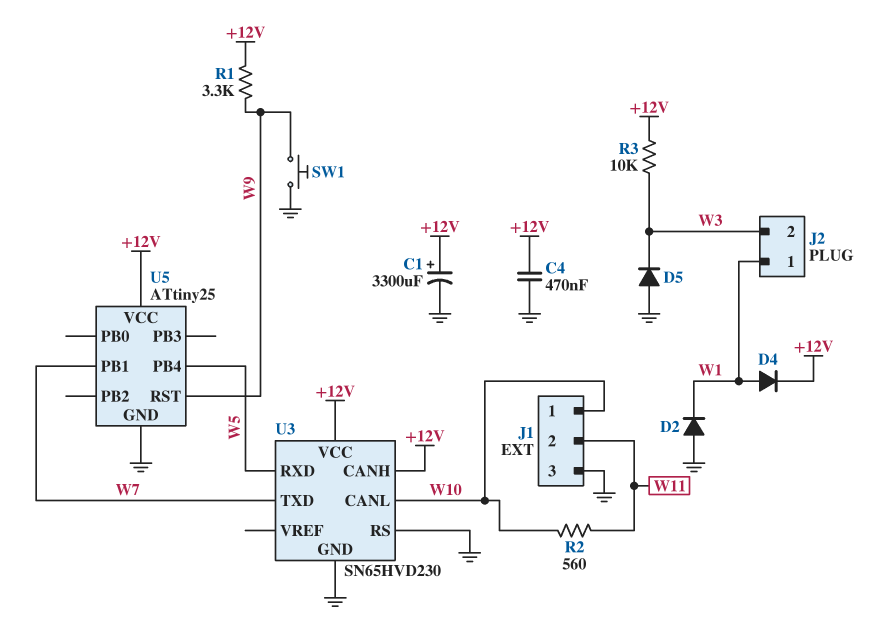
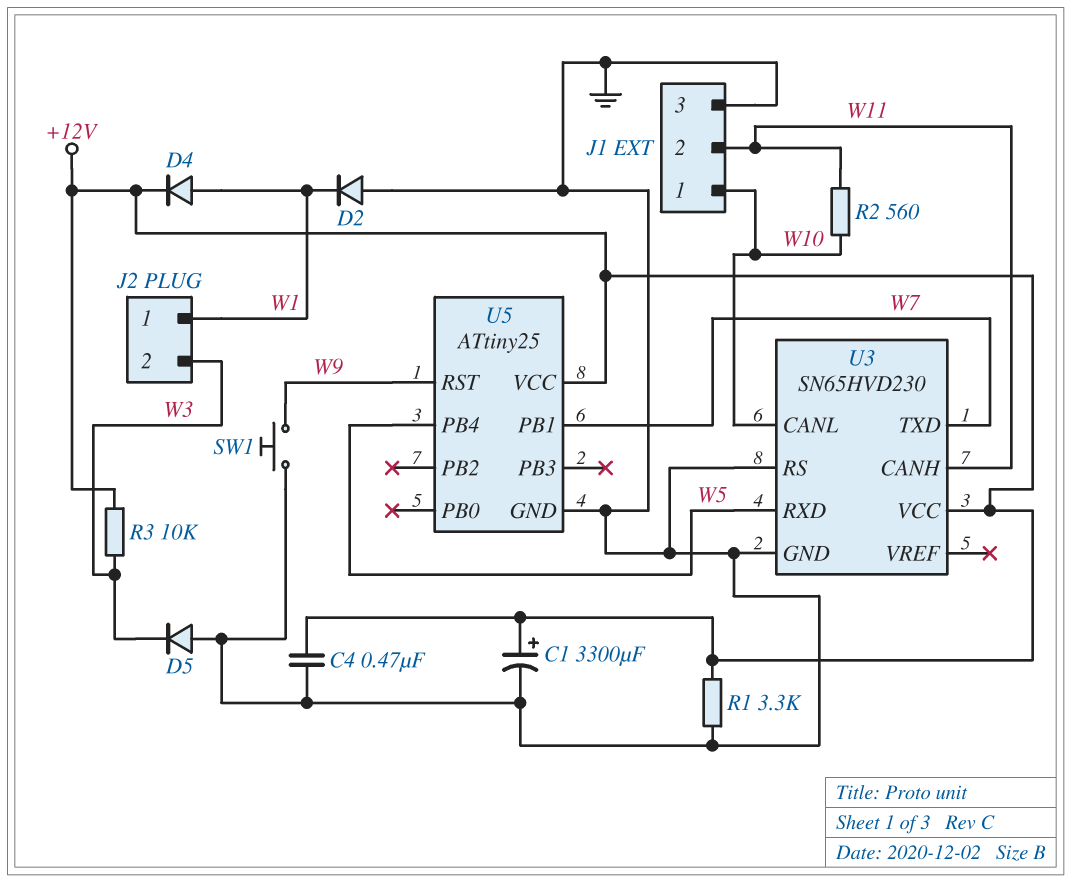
R1: 3.3k (+12V, W9) -> 3.3k (+12V, GND)
U3 pin CANH: +12V -> W11

